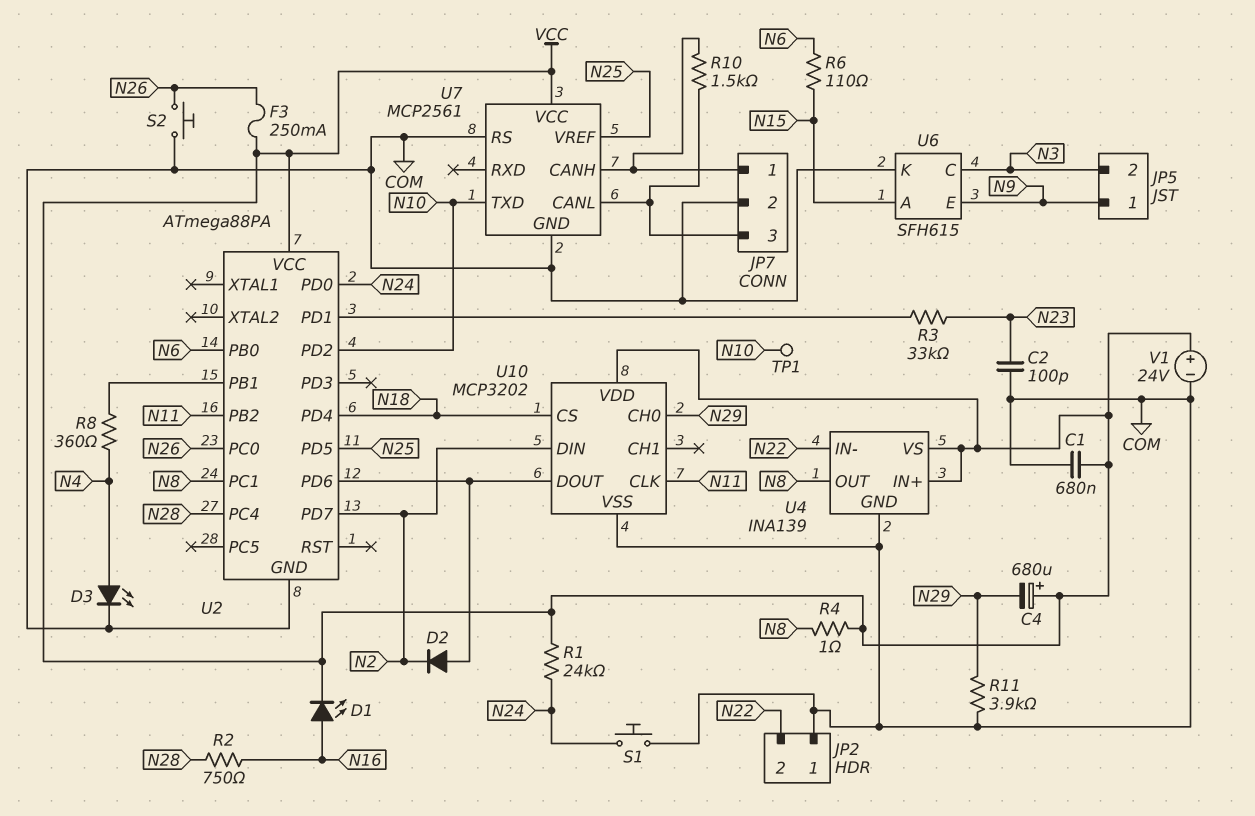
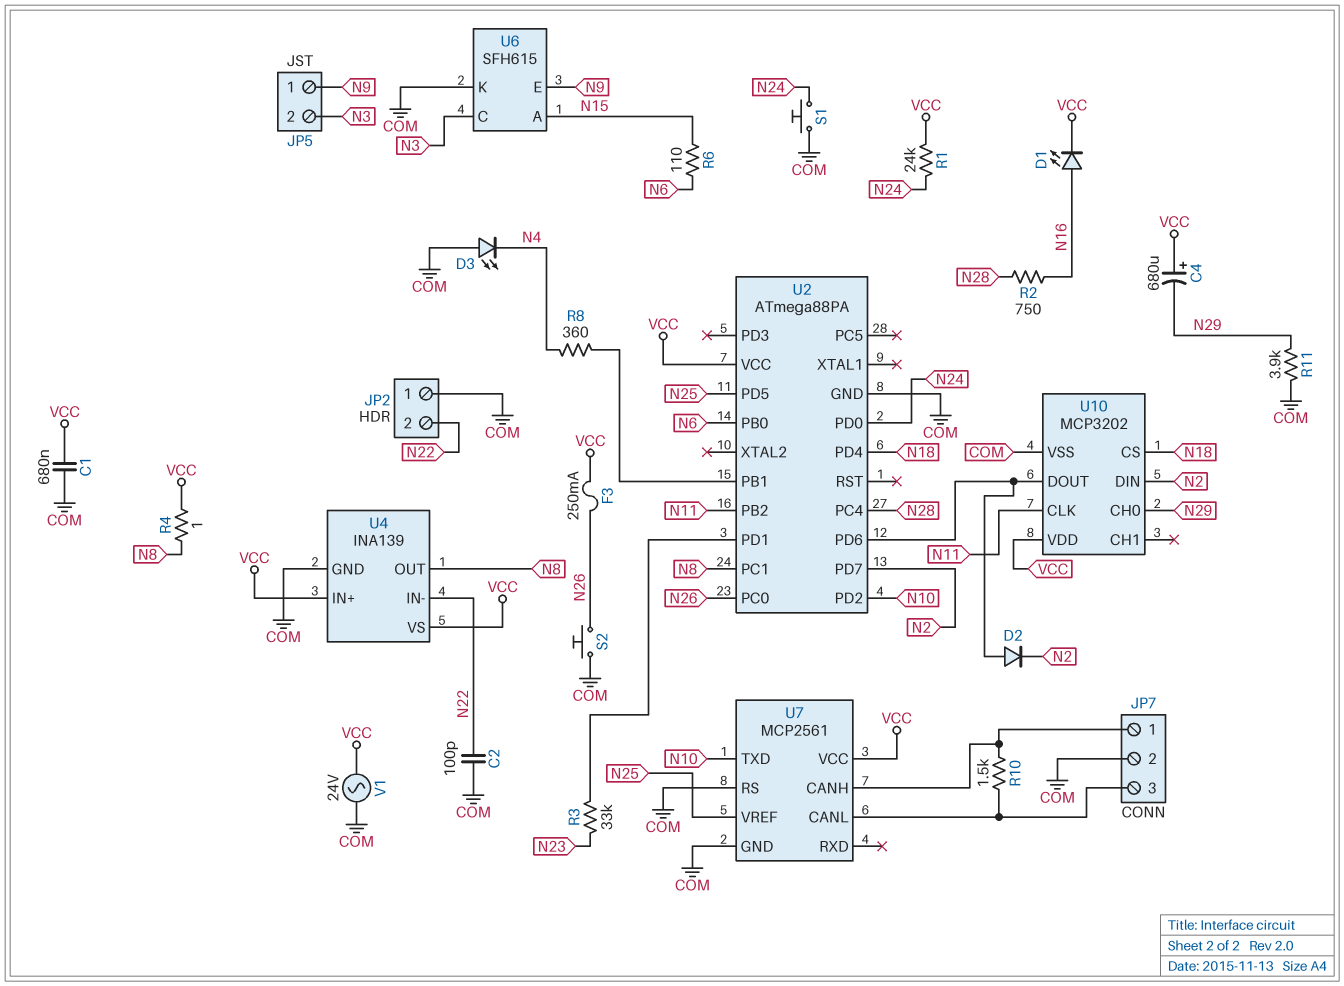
C2: 100pF (COM, N23) -> 100pF (COM, N22)
D3: LED (A N4, K COM) -> LED (A COM, K N4)
TP1: test point (N10) -> none
V1: 24V (plus VCC, minus COM) -> AC 24V (COM, VCC)

